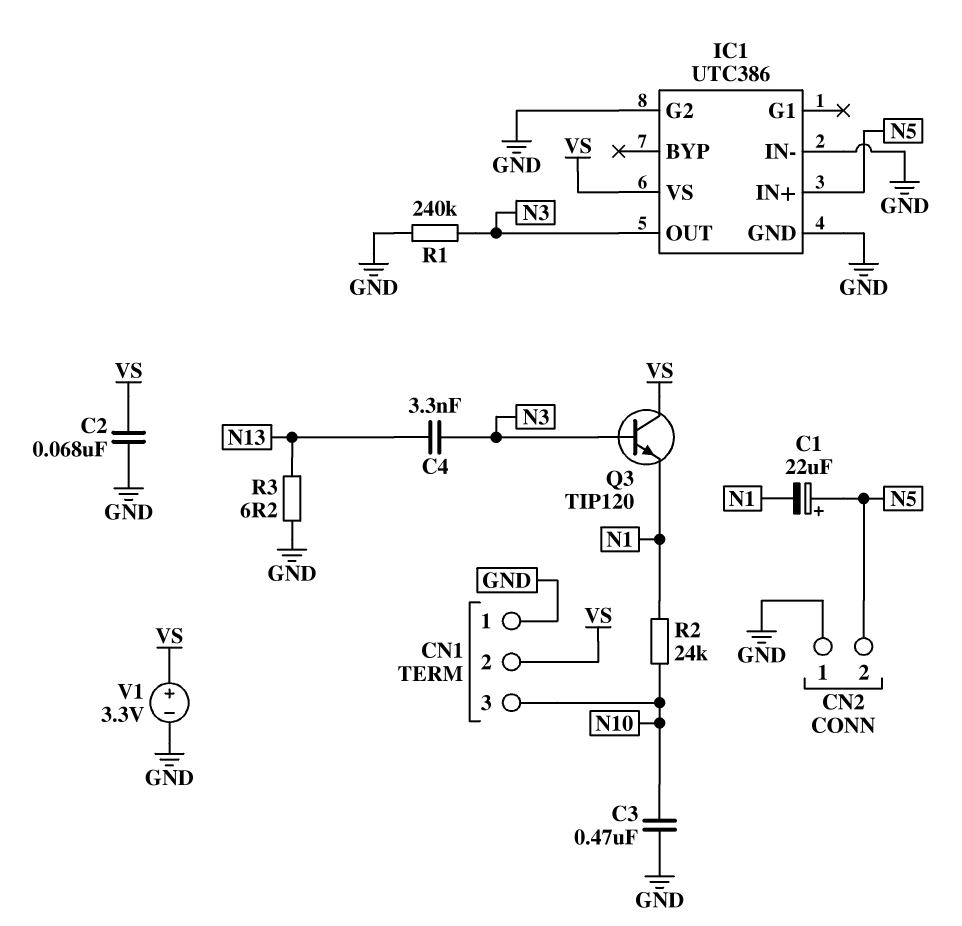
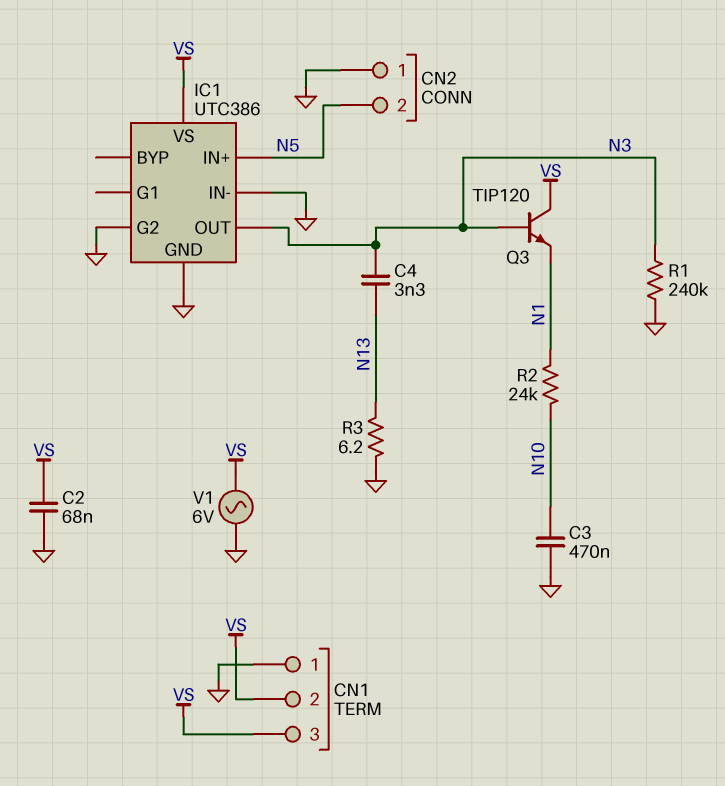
C1: 22uF (plus N5, minus N1) -> none
CN1 pin 3: N10 -> VS
V1: 3.3V (plus VS, minus GND) -> AC 6V (GND, VS)

